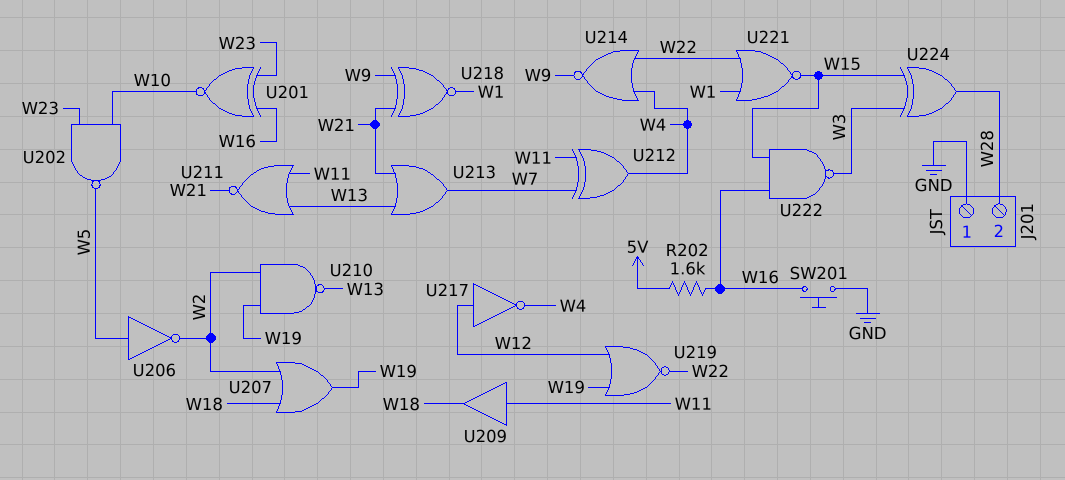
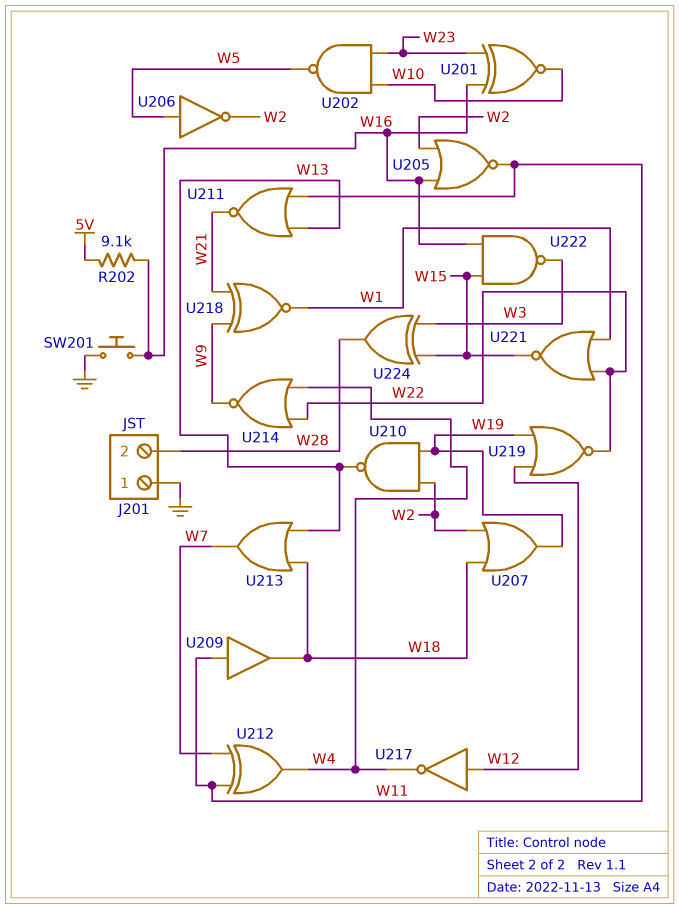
R202: 1.6k (5V, W16) -> 9.1k (5V, W16)
U205: none -> NOR (in W2, in W16, out W11)
U213: OR (in W13, in W21, out W7) -> OR (in W13, in W18, out W7)

